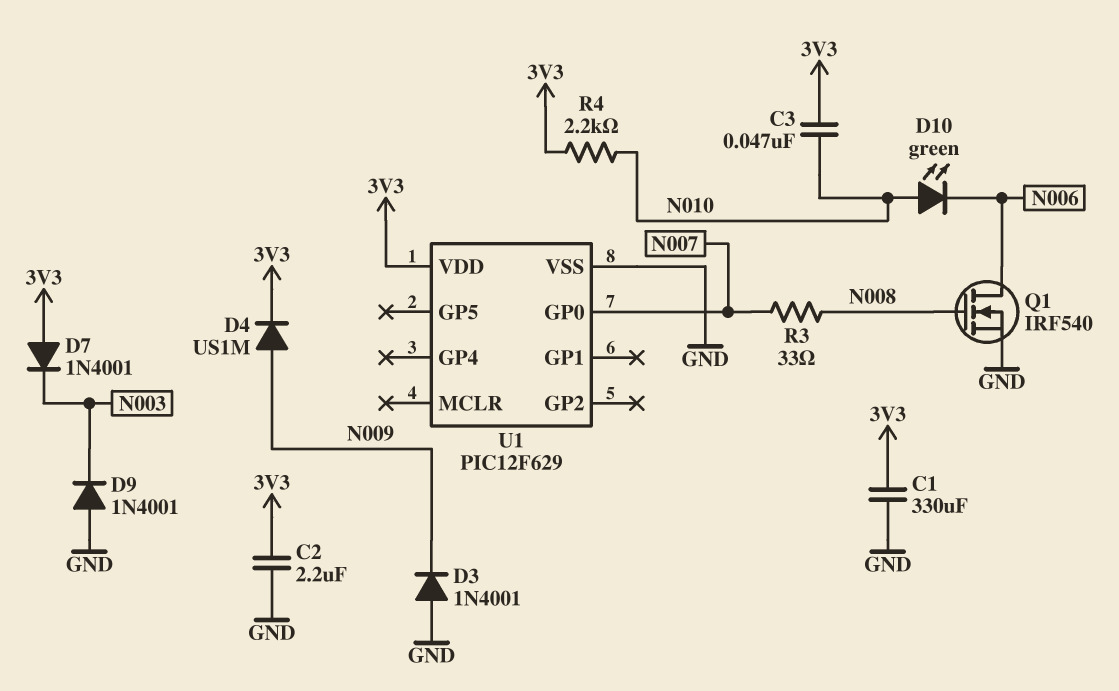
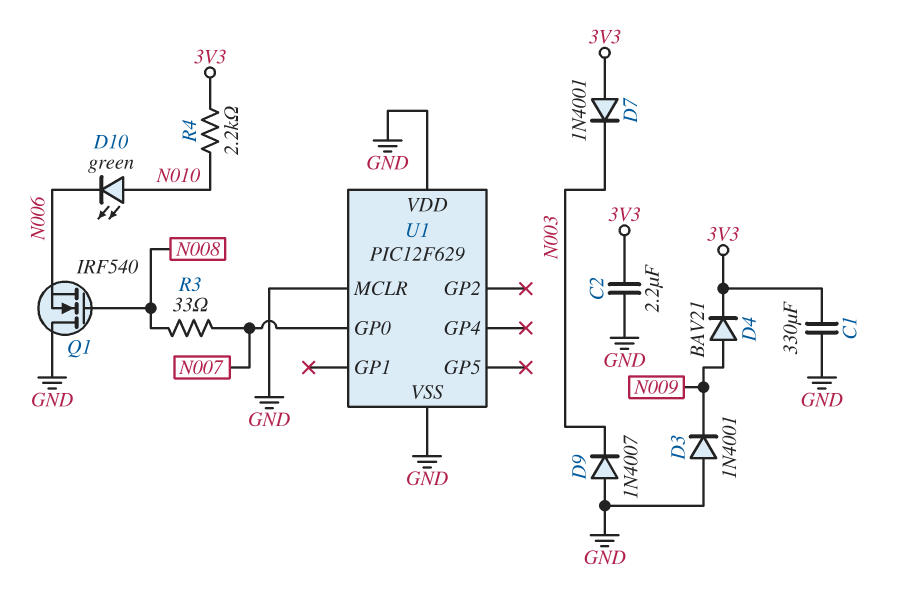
C3: 47nF (3V3, N010) -> none
D4: diode US1M (A N009, K 3V3) -> diode BAV21 (A N009, K 3V3)
D9: diode 1N4001 (A GND, K N003) -> diode 1N4007 (A GND, K N003)
Q1: NMOS IRF540 (G N008, D N006, S GND) -> NMOS IRF540 (G N008, D GND, S N006)
U1 pin MCLR: none -> GND
U1 pin VDD: 3V3 -> GND

